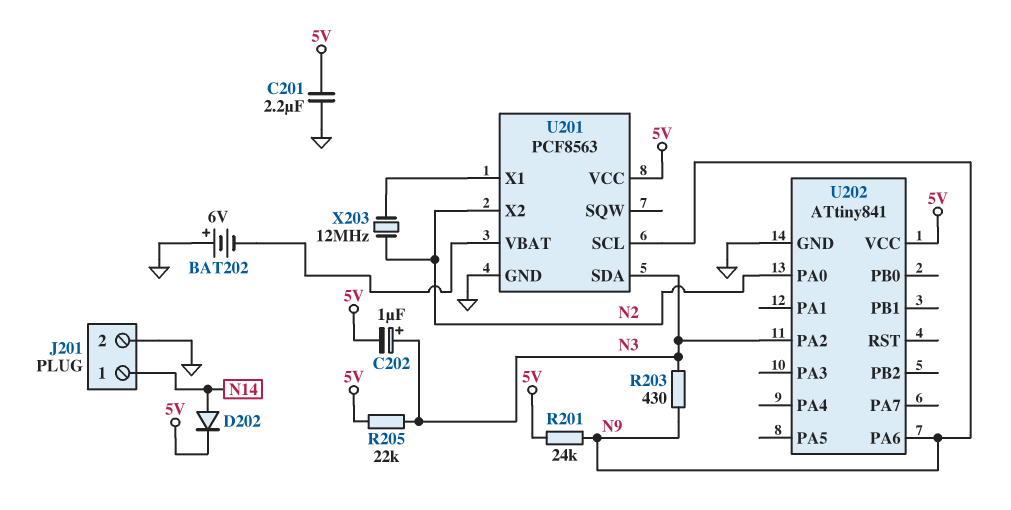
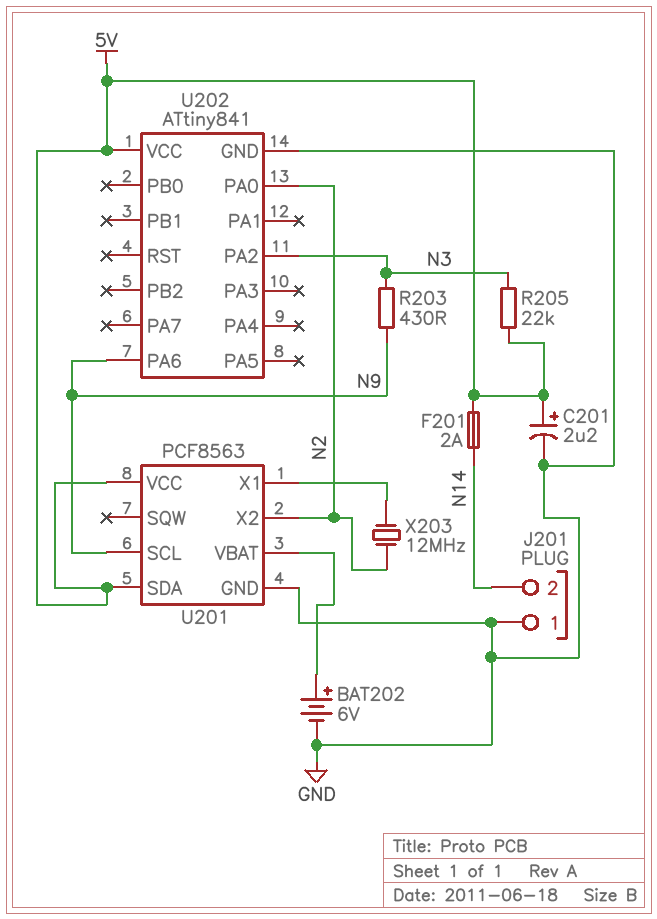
BAT202: 6V (plus GND, minus U201/VBAT) -> 6V (plus U201/VBAT, minus GND)
C201: 2.2uF (5V, GND) -> 2.2uF (plus 5V, minus GND)
C202: 1uF (plus N3, minus 5V) -> none
D202: diode (A N14, K 5V) -> none
F201: none -> 2A (5V, N14)
J201 pin 1: N14 -> GND
J201 pin 2: GND -> N14
R201: 24k (5V, N9) -> none
U201 pin SDA: N3 -> 5V

